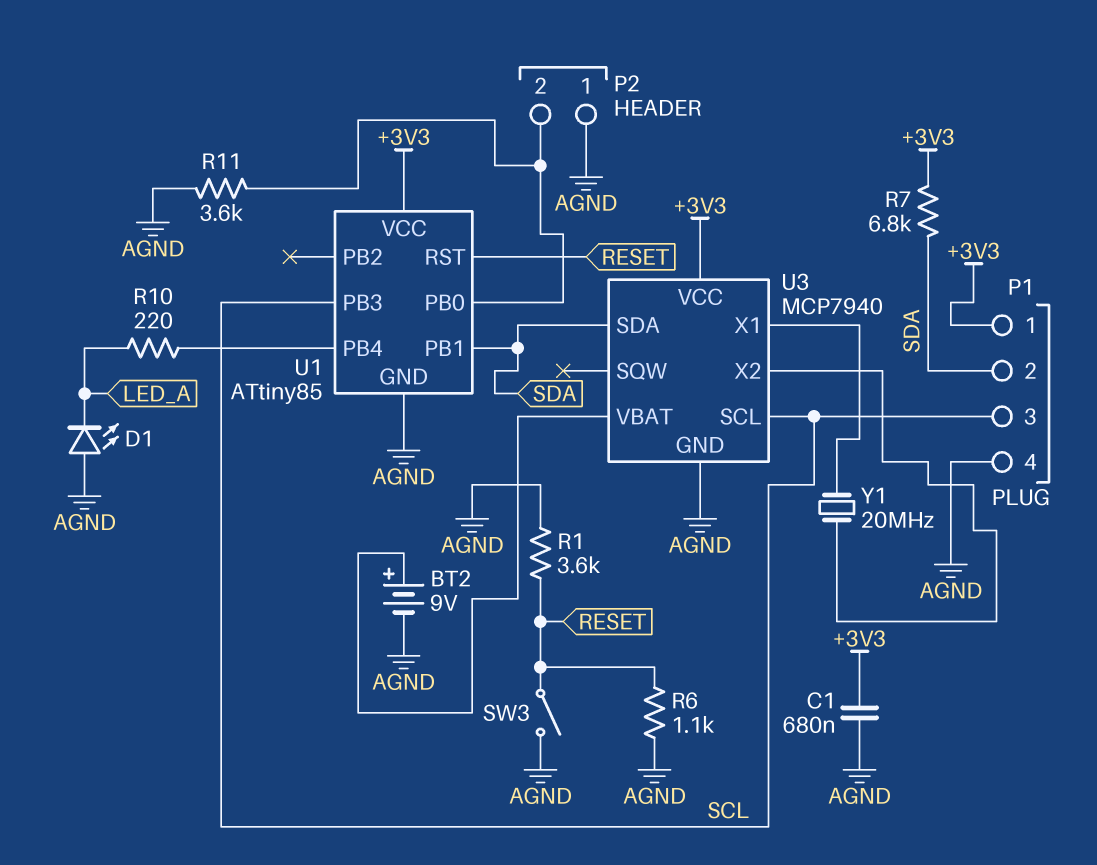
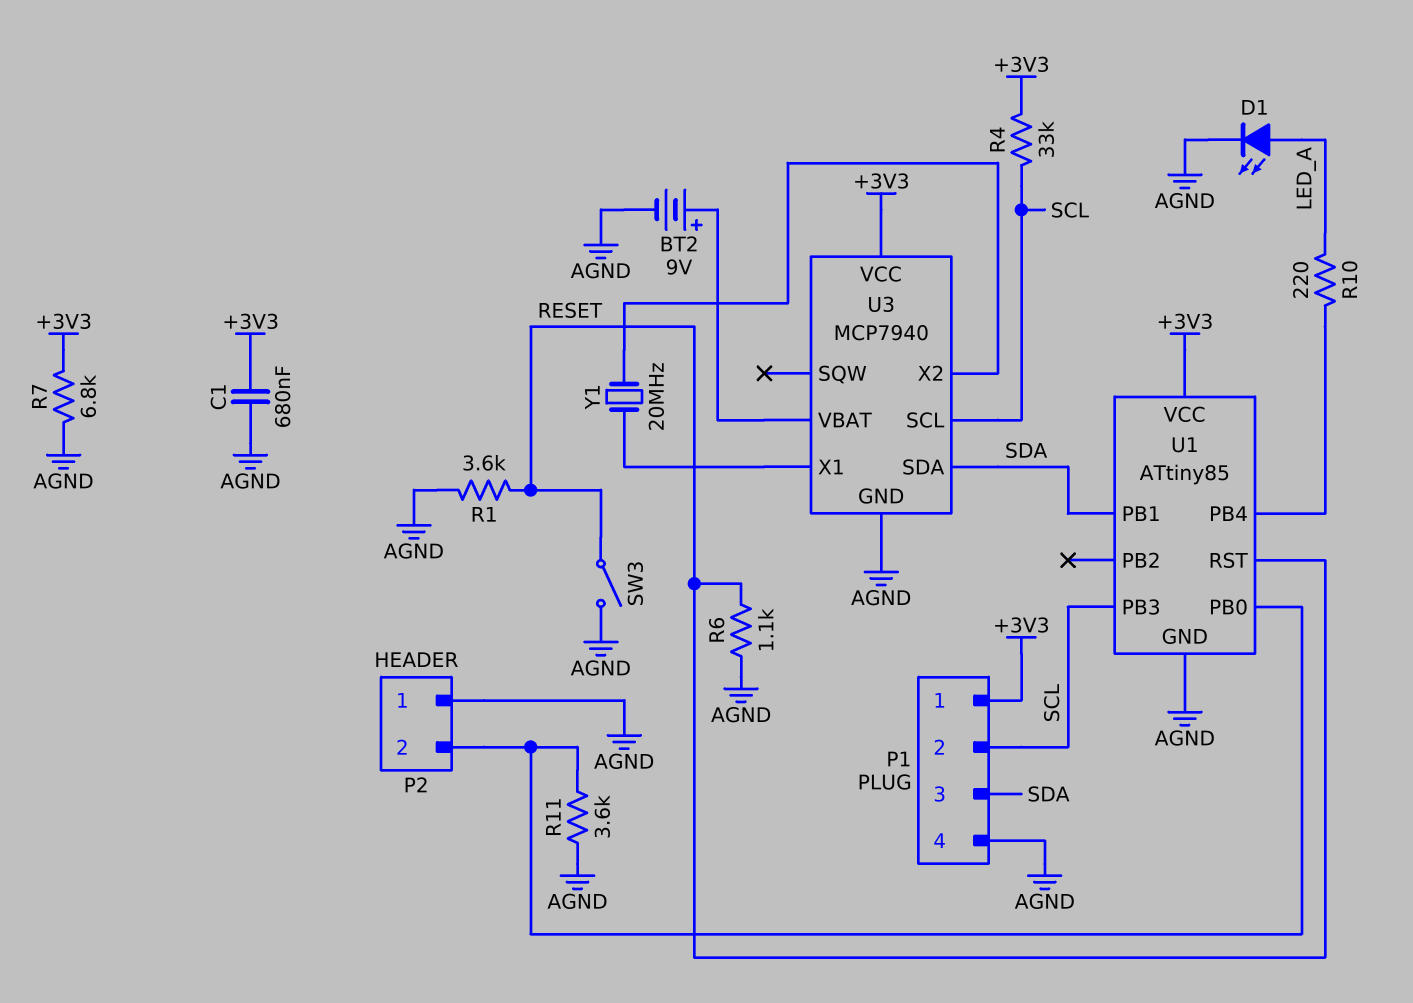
D1: LED (A AGND, K LED_A) -> LED (A LED_A, K AGND)
P1 pin 2: SDA -> SCL
P1 pin 3: SCL -> SDA
R4: none -> 33k (+3V3, SCL)
R7: 6.8k (+3V3, SDA) -> 6.8k (+3V3, AGND)

